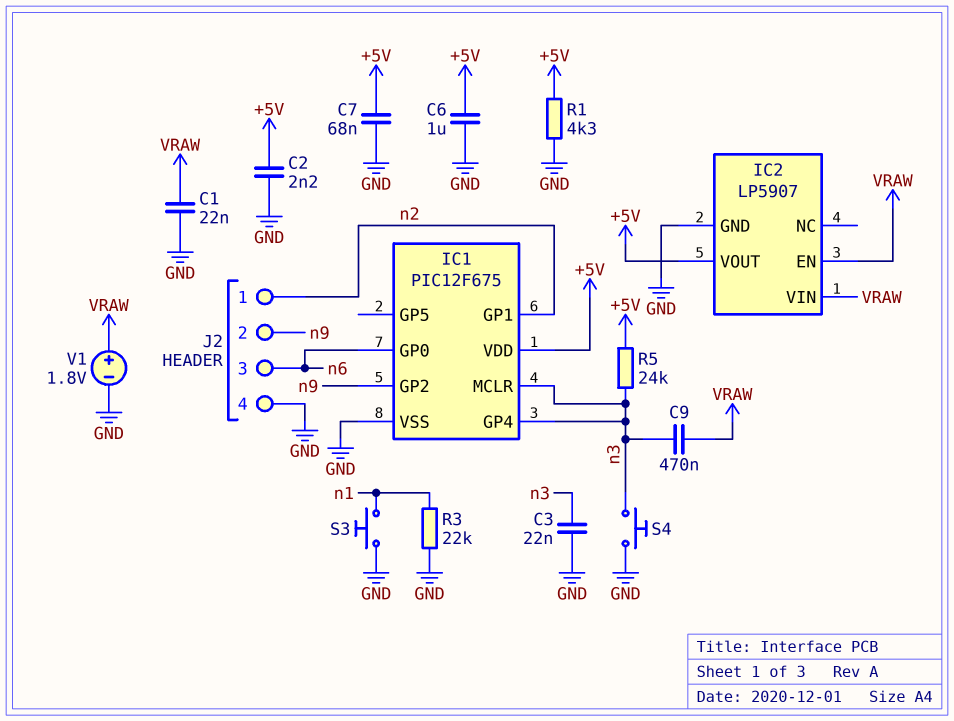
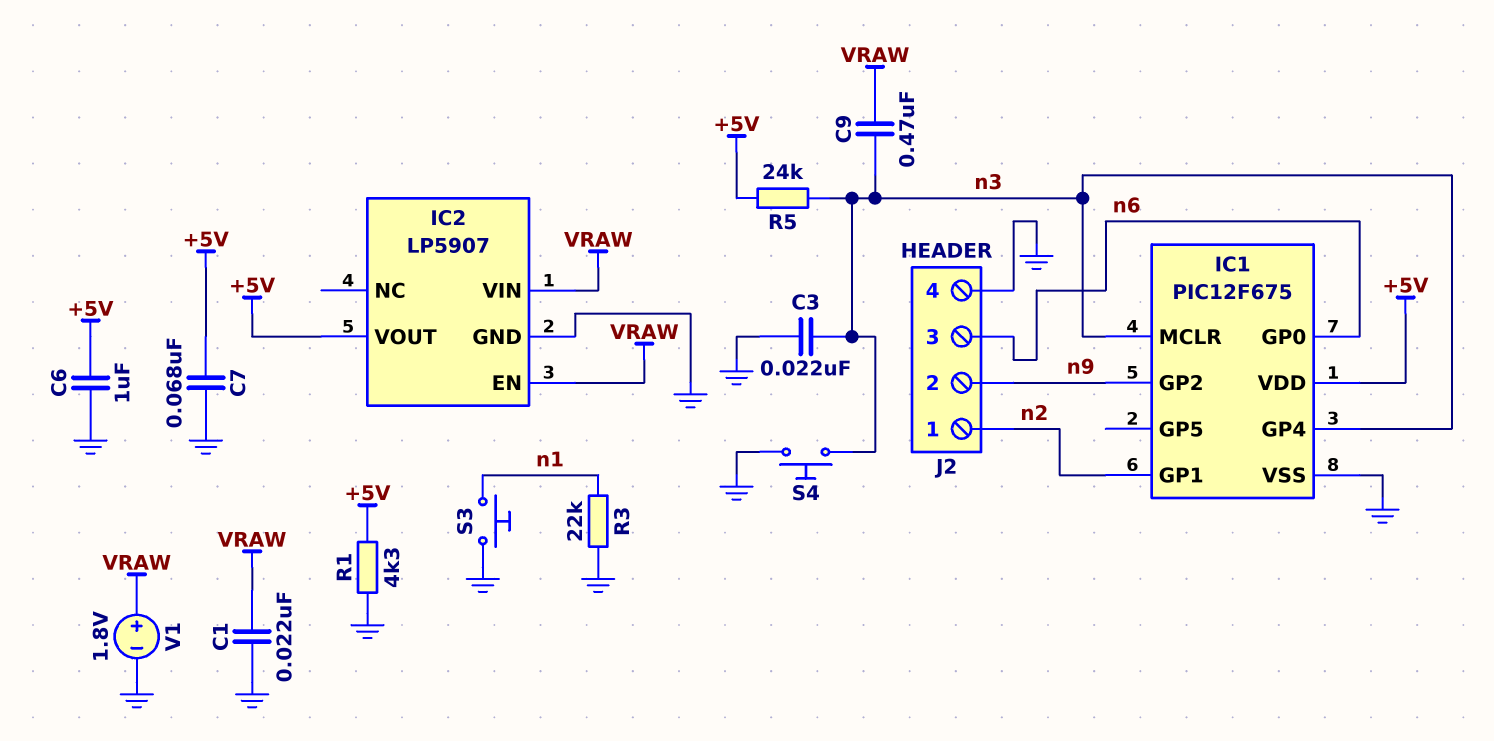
C2: 2.2nF (+5V, GND) -> none

